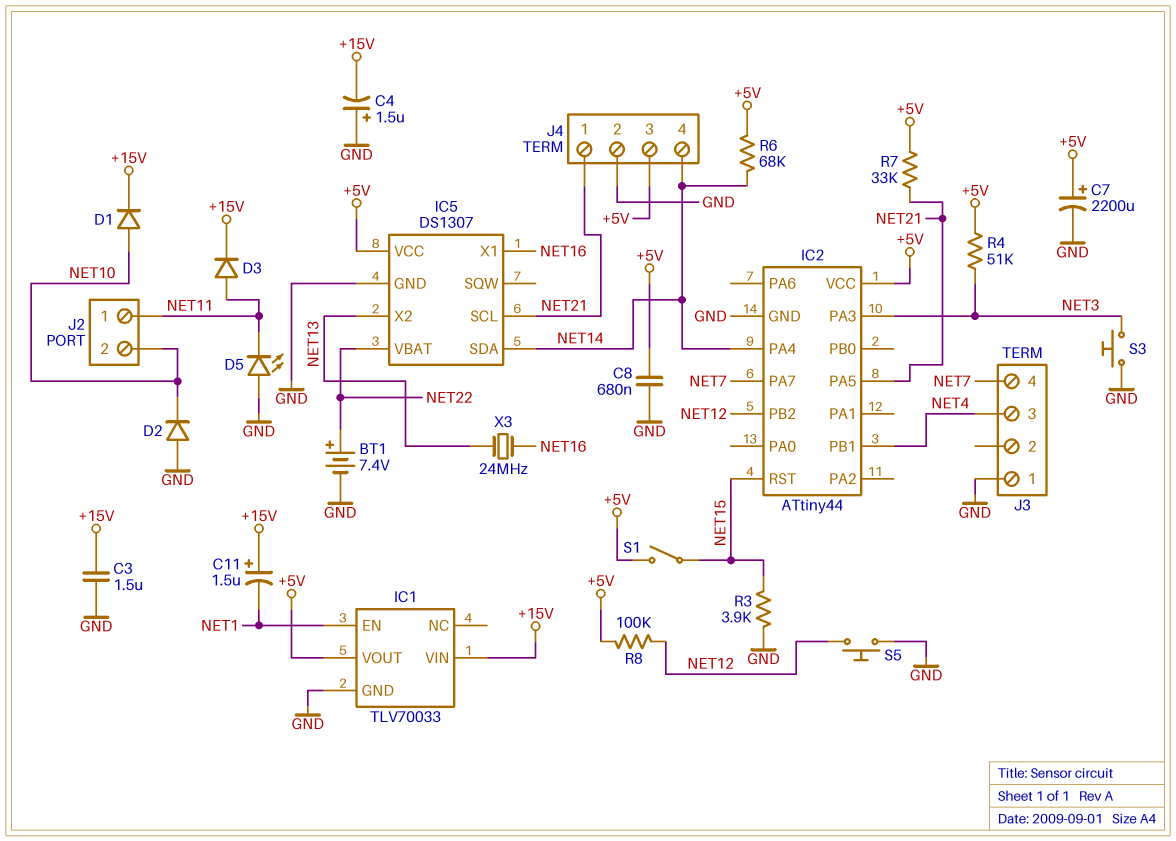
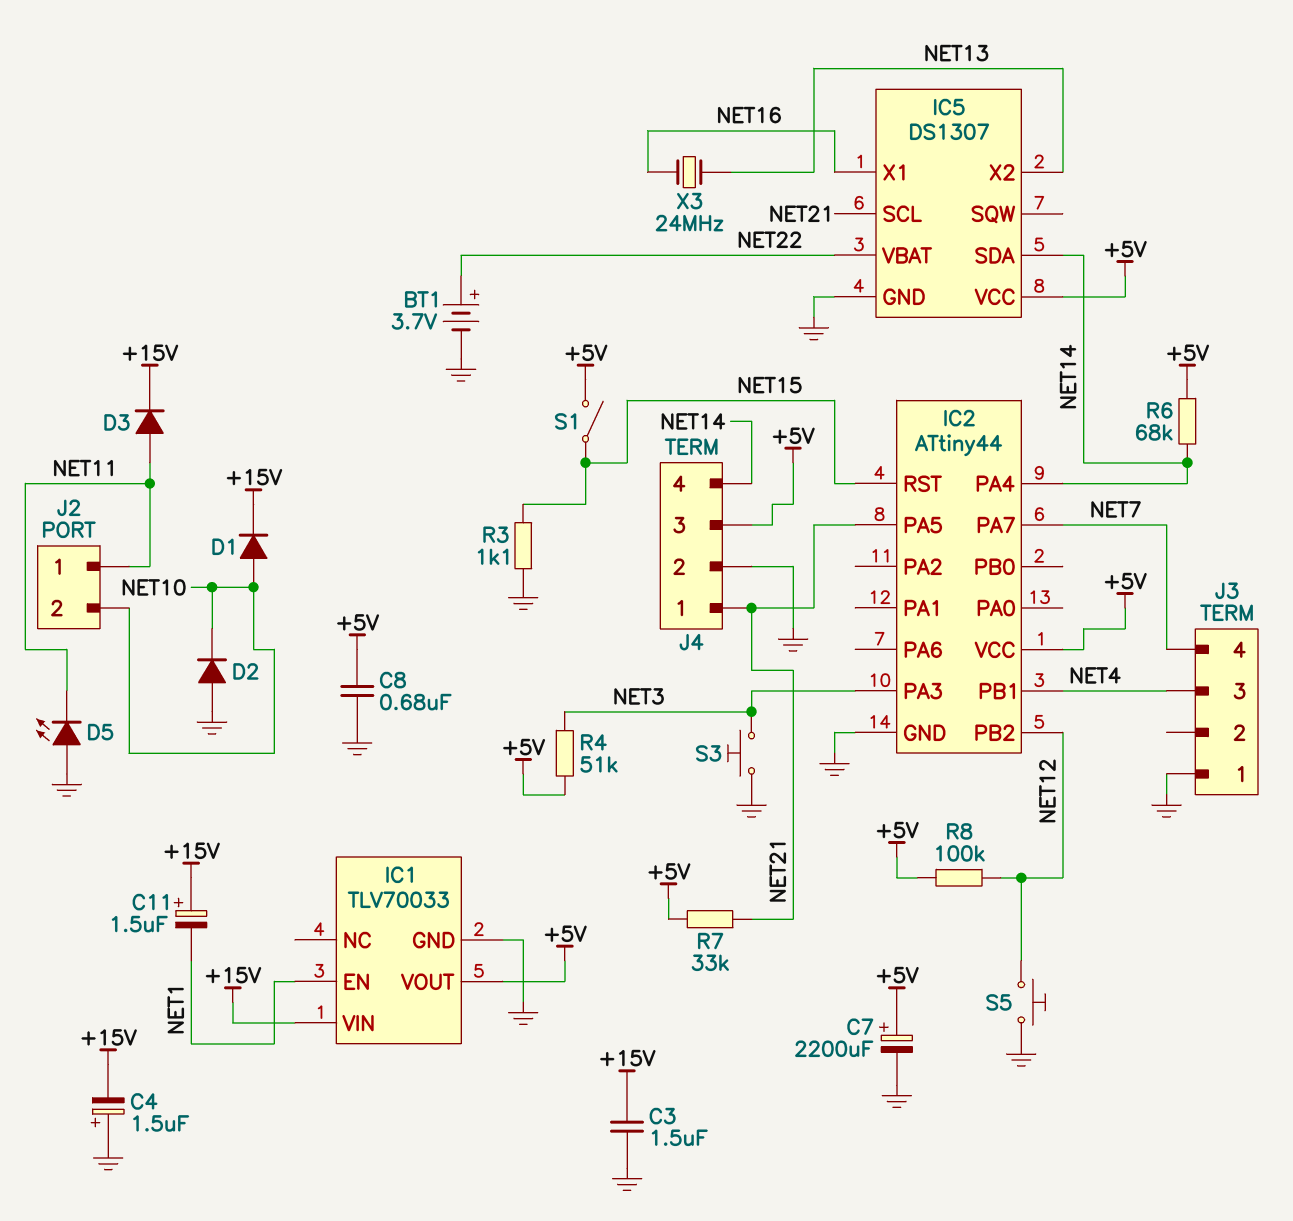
BT1: 7.4V (plus NET22, minus GND) -> 3.7V (plus NET22, minus GND)
R3: 3.9k (GND, NET15) -> 1.1k (GND, NET15)

